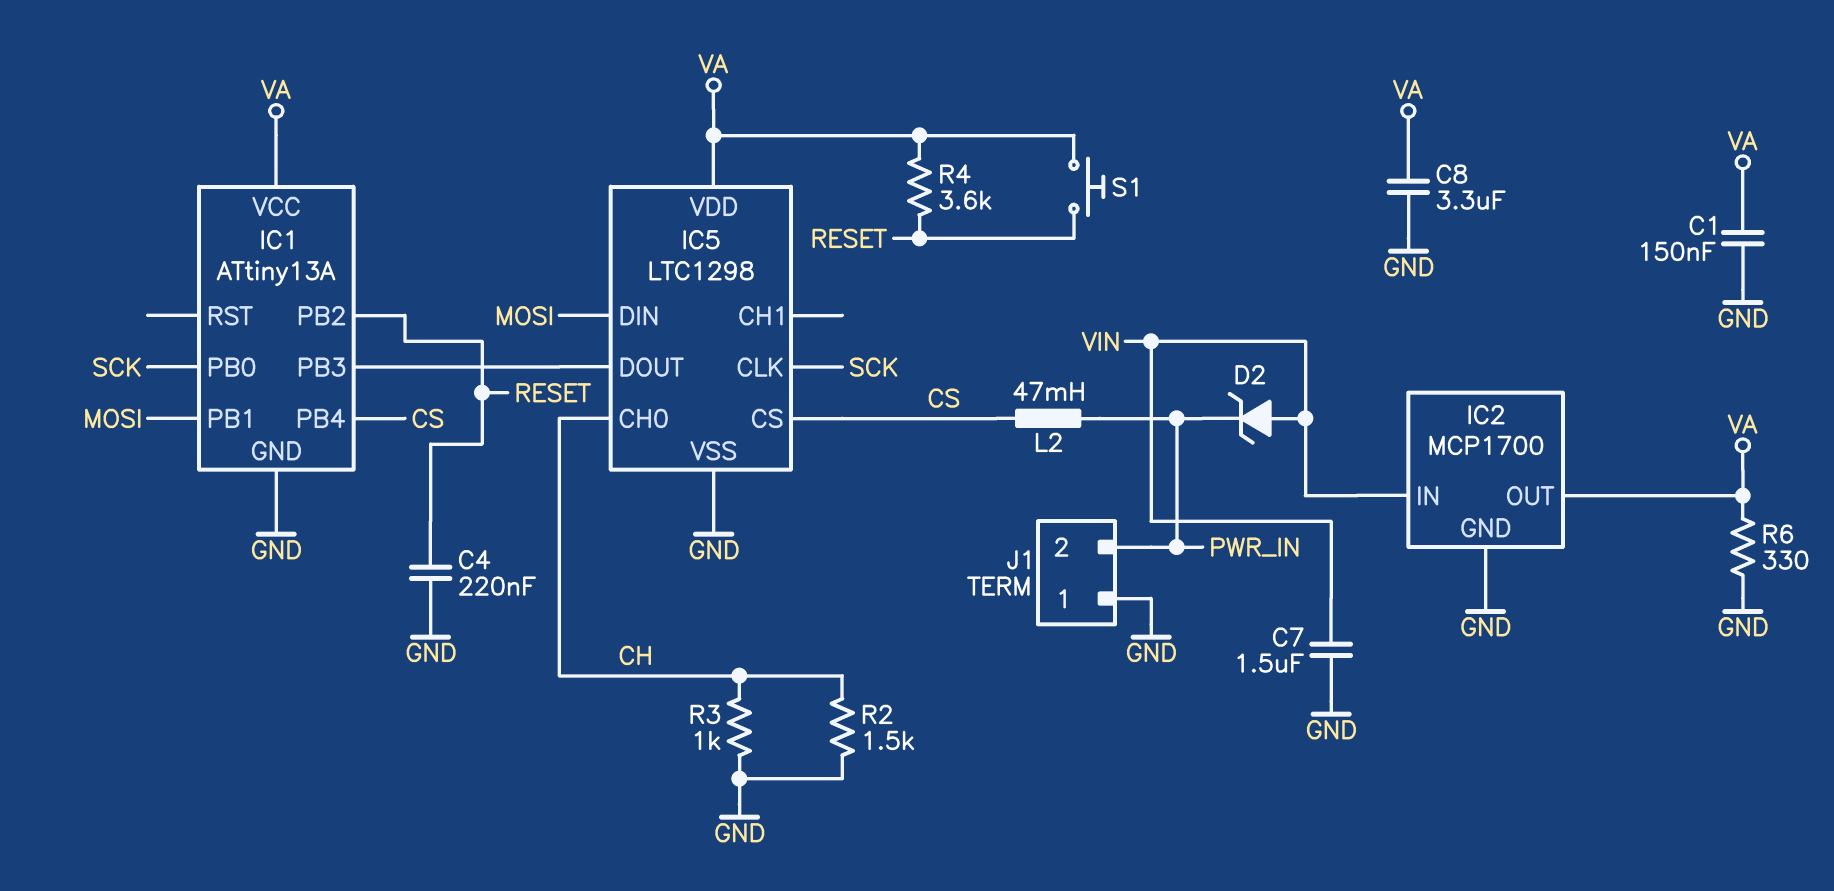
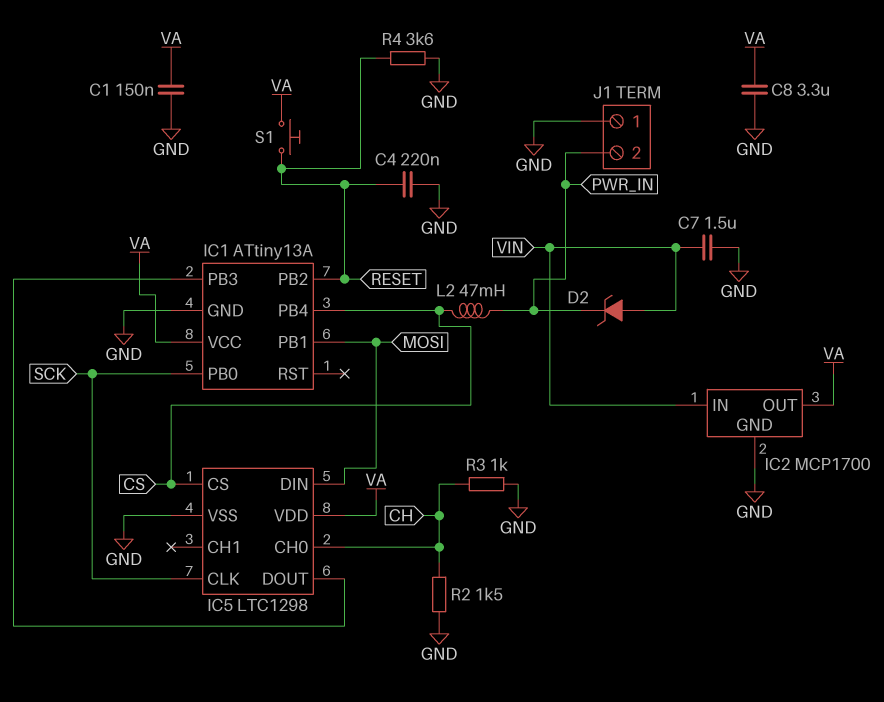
R4: 3.6k (RESET, VA) -> 3.6k (GND, RESET)
R6: 330 (GND, VA) -> none

